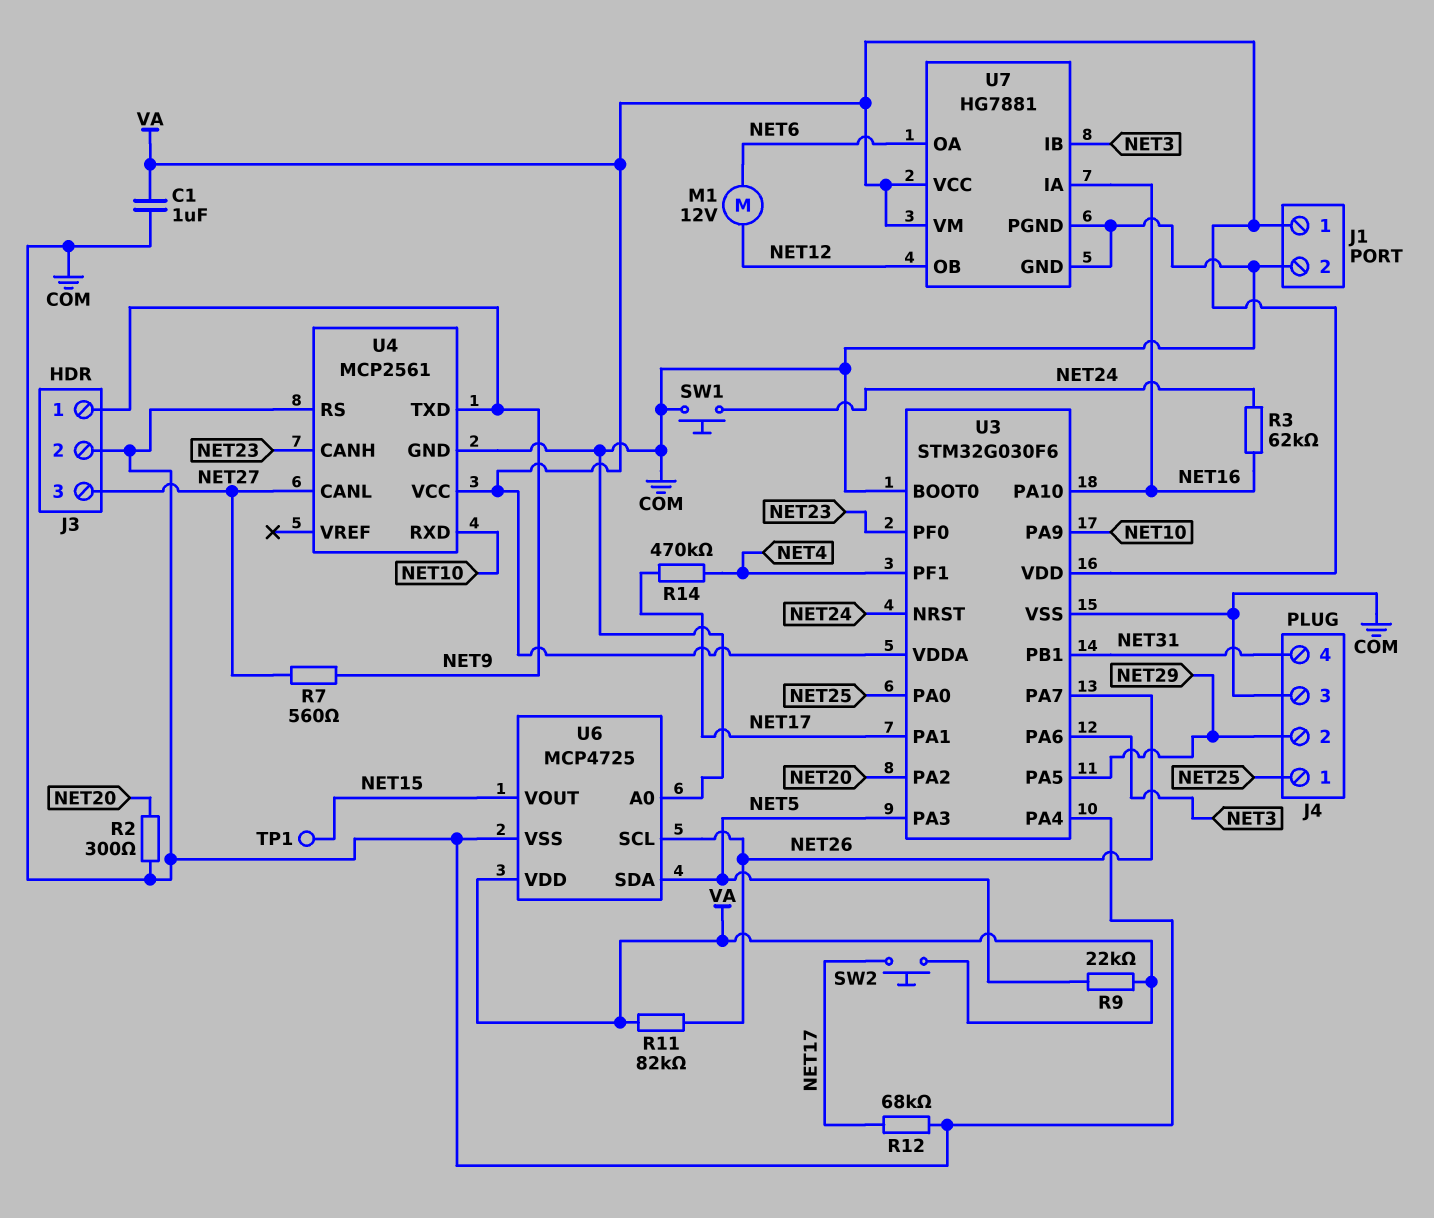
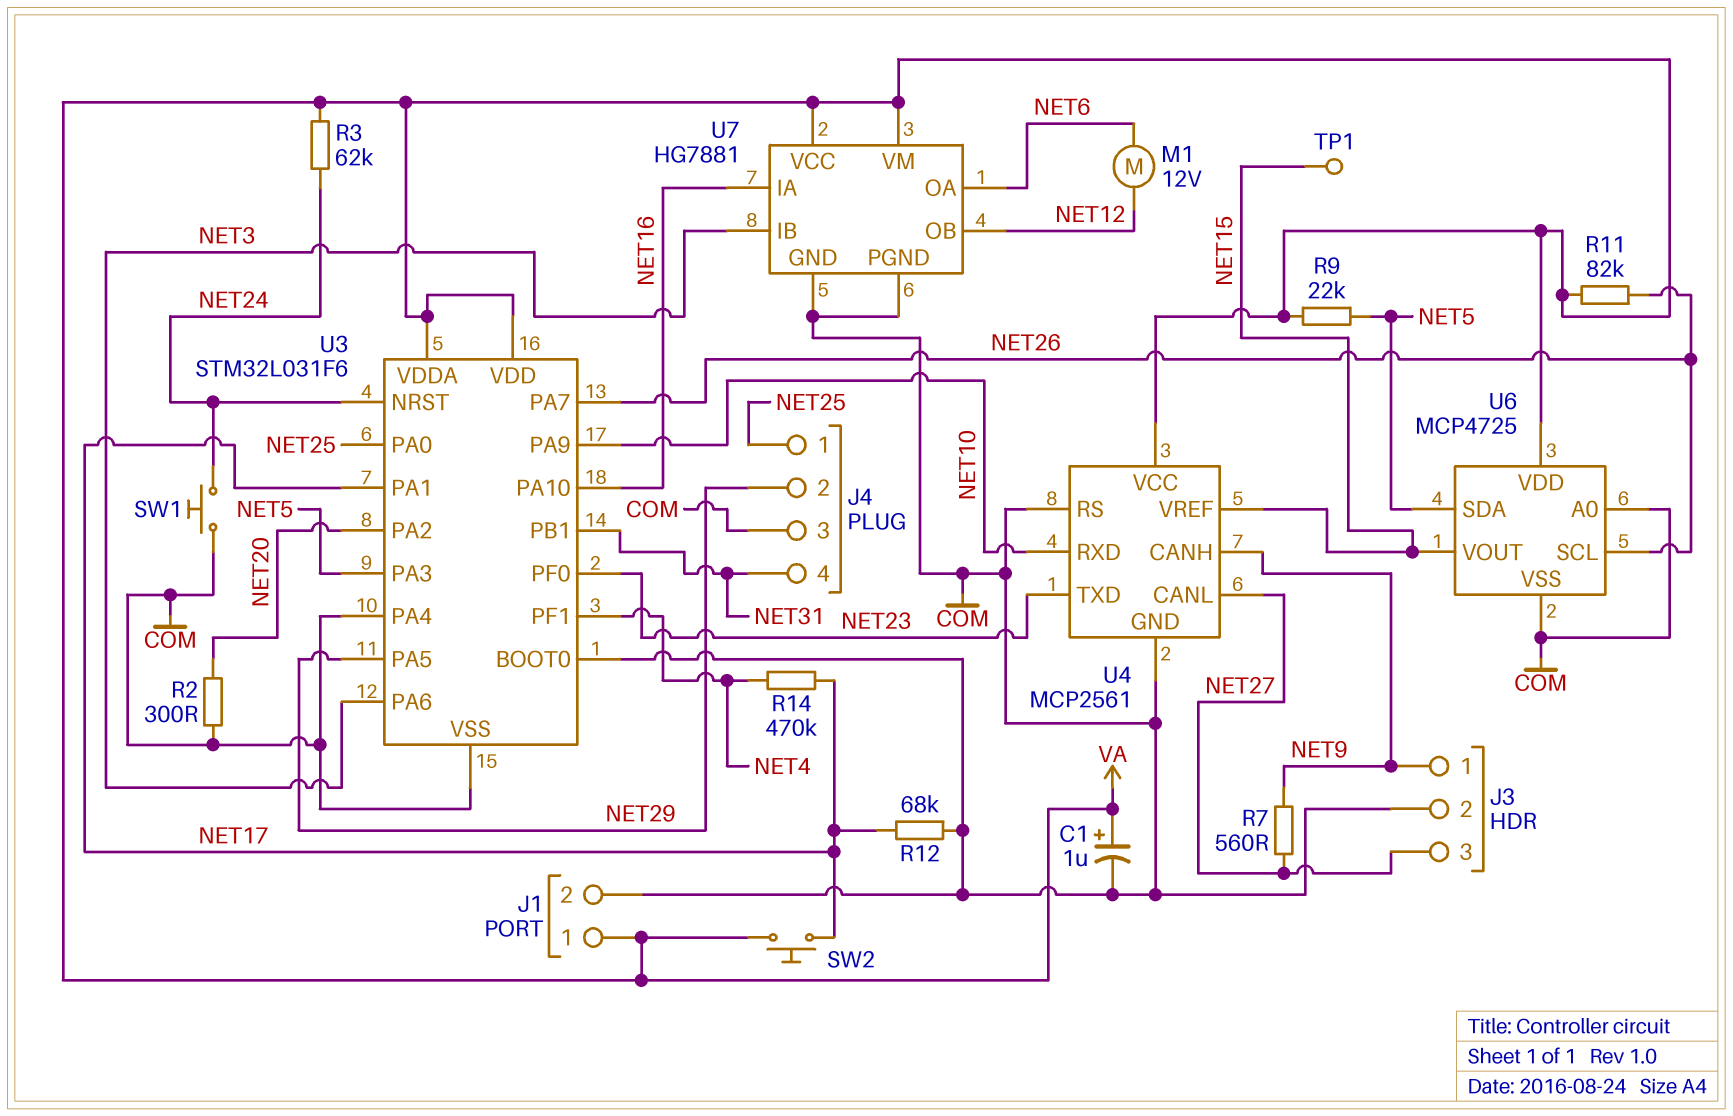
C1: 1uF (COM, VA) -> 1uF (plus VA, minus COM)
R3: 62k (NET16, NET24) -> 62k (NET24, VA)
U3: STM32G030F6 -> STM32L031F6
U4 pin CANH: NET23 -> NET9
U4 pin TXD: NET9 -> NET23
U4 pin VREF: none -> NET15

